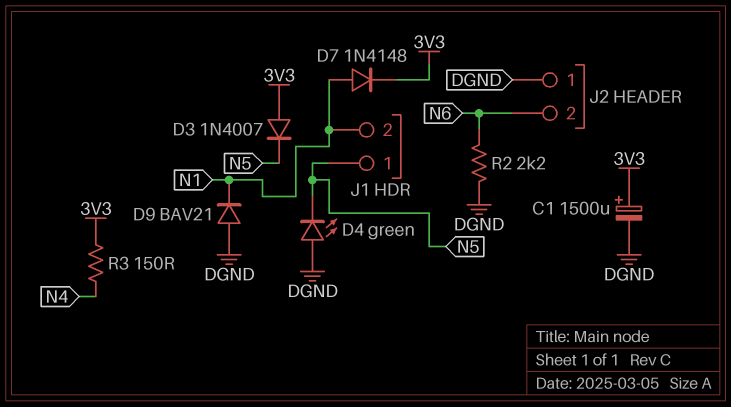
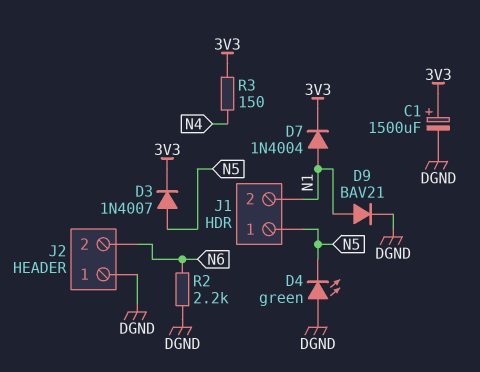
D3: diode 1N4007 (A 3V3, K N5) -> diode 1N4007 (A N5, K 3V3)
D7: diode 1N4148 (A N1, K 3V3) -> diode 1N4004 (A N1, K 3V3)
D9: diode BAV21 (A DGND, K N1) -> diode BAV21 (A N1, K DGND)

